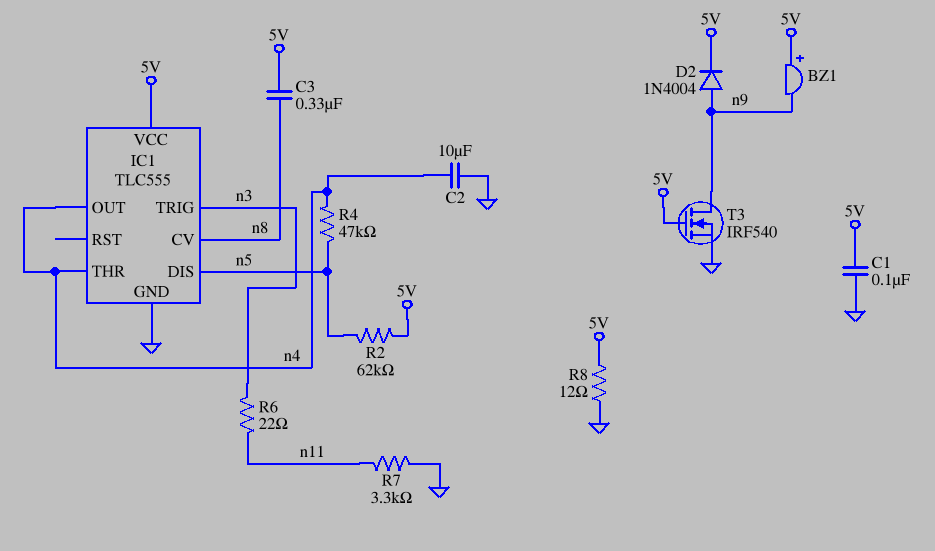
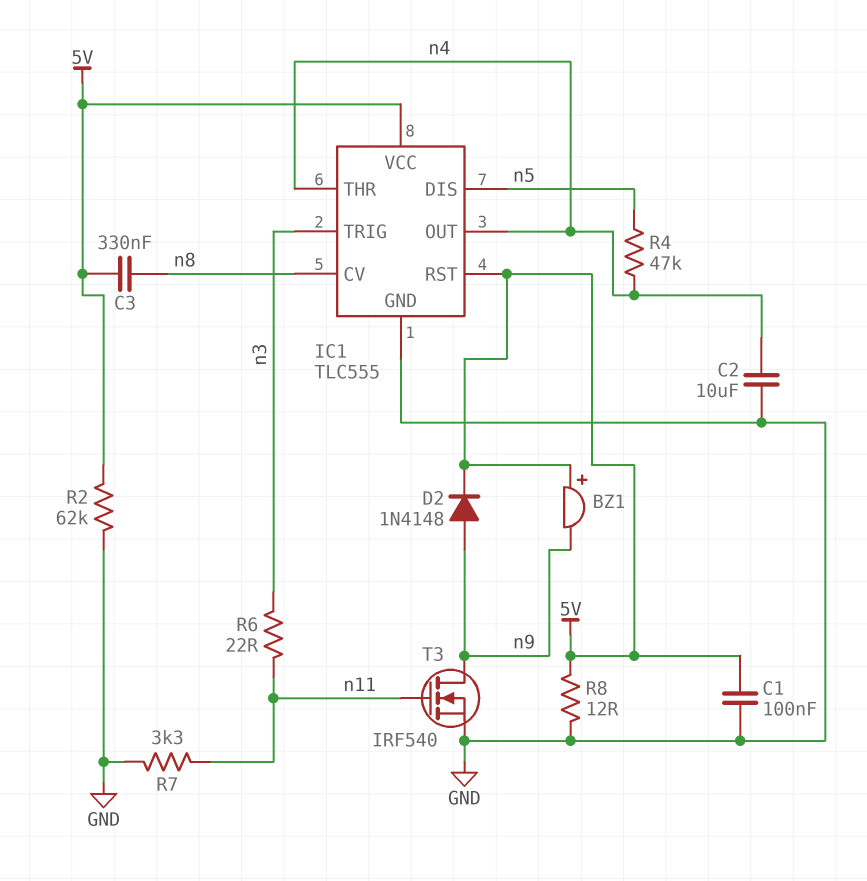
D2: diode 1N4004 (A n9, K 5V) -> diode 1N4148 (A n9, K 5V)
IC1 pin RST: none -> 5V
R2: 62k (5V, n5) -> 62k (5V, GND)
T3: NMOS IRF540 (G 5V, D n9, S GND) -> NMOS IRF540 (G n11, D n9, S GND)

